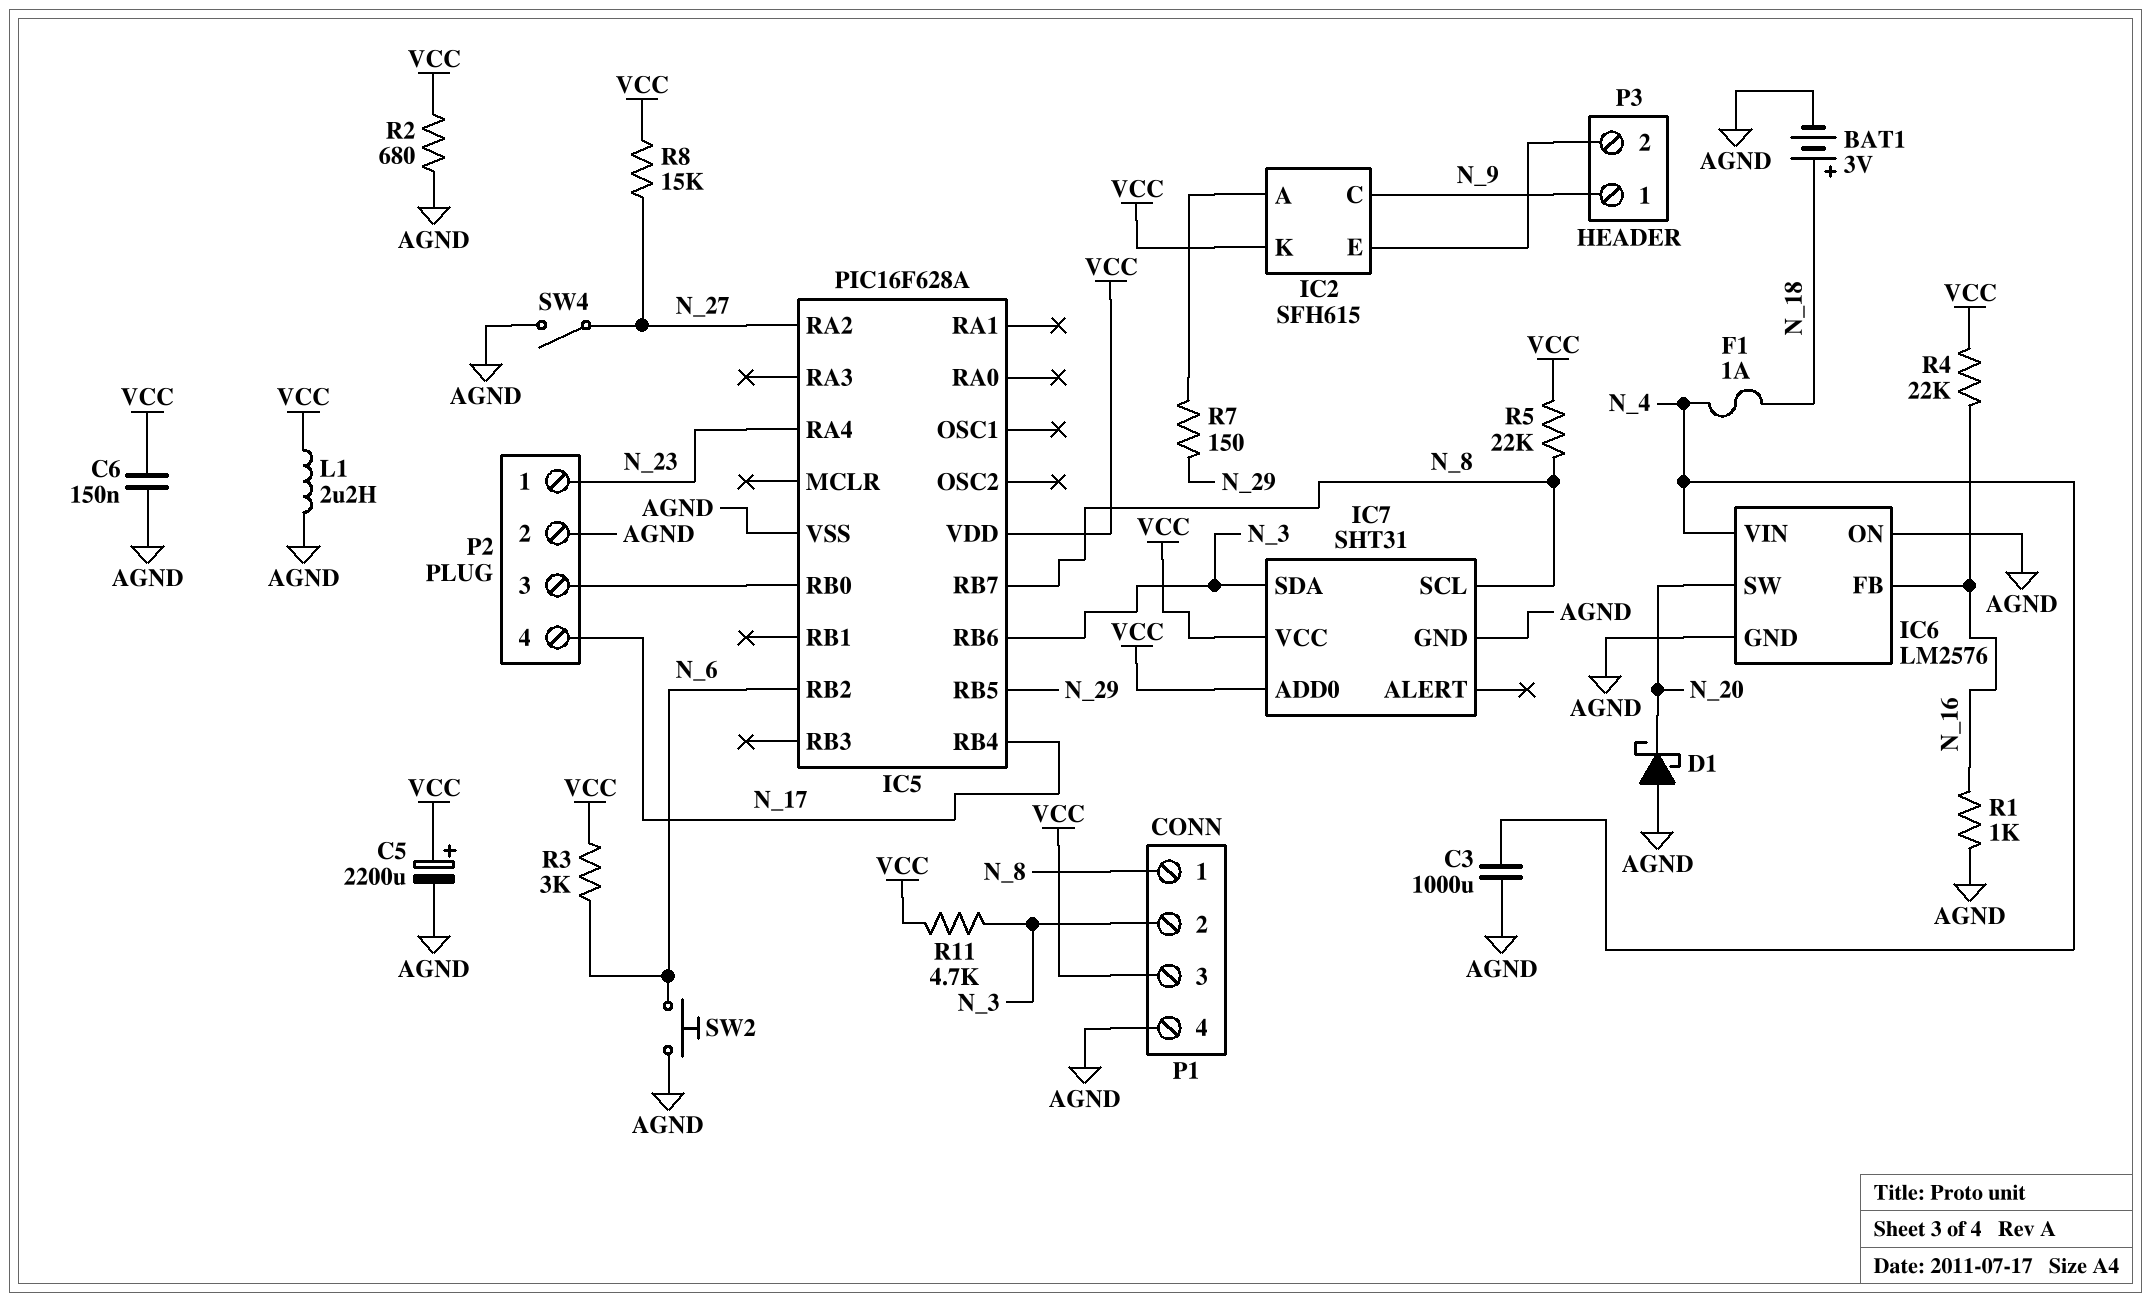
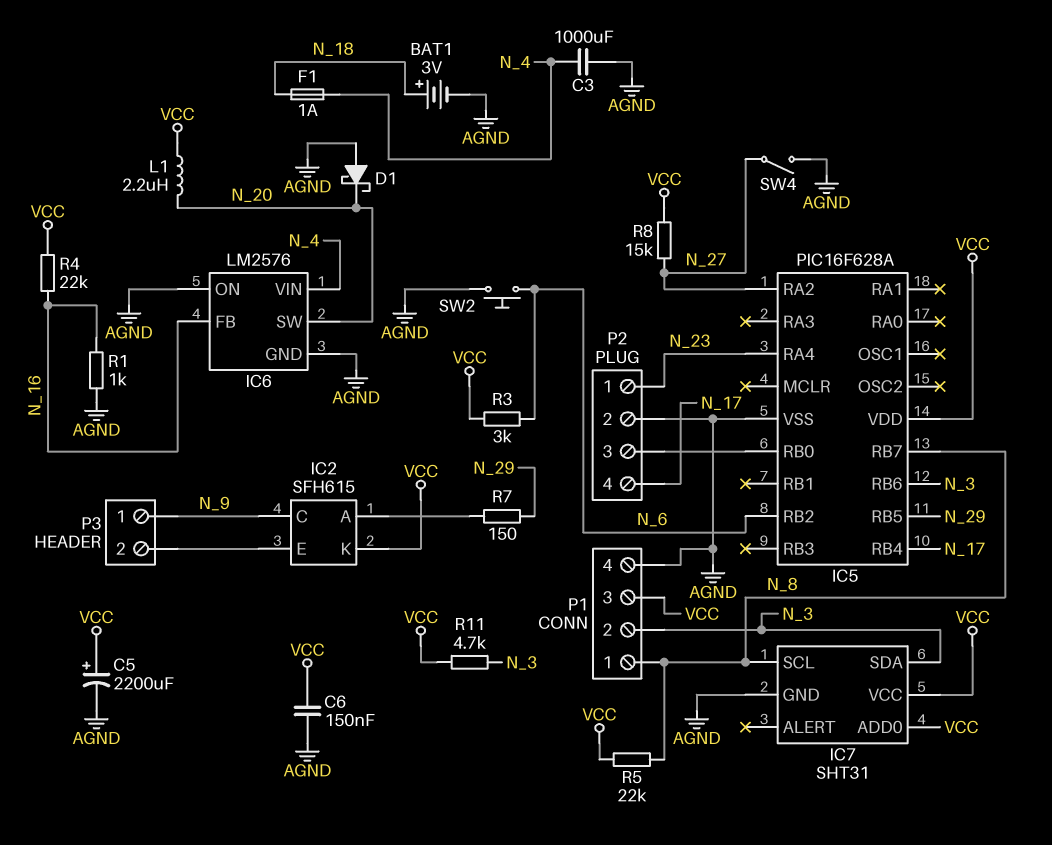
L1: 2.2uH (AGND, VCC) -> 2.2uH (N_20, VCC)
R2: 680 (AGND, VCC) -> none

